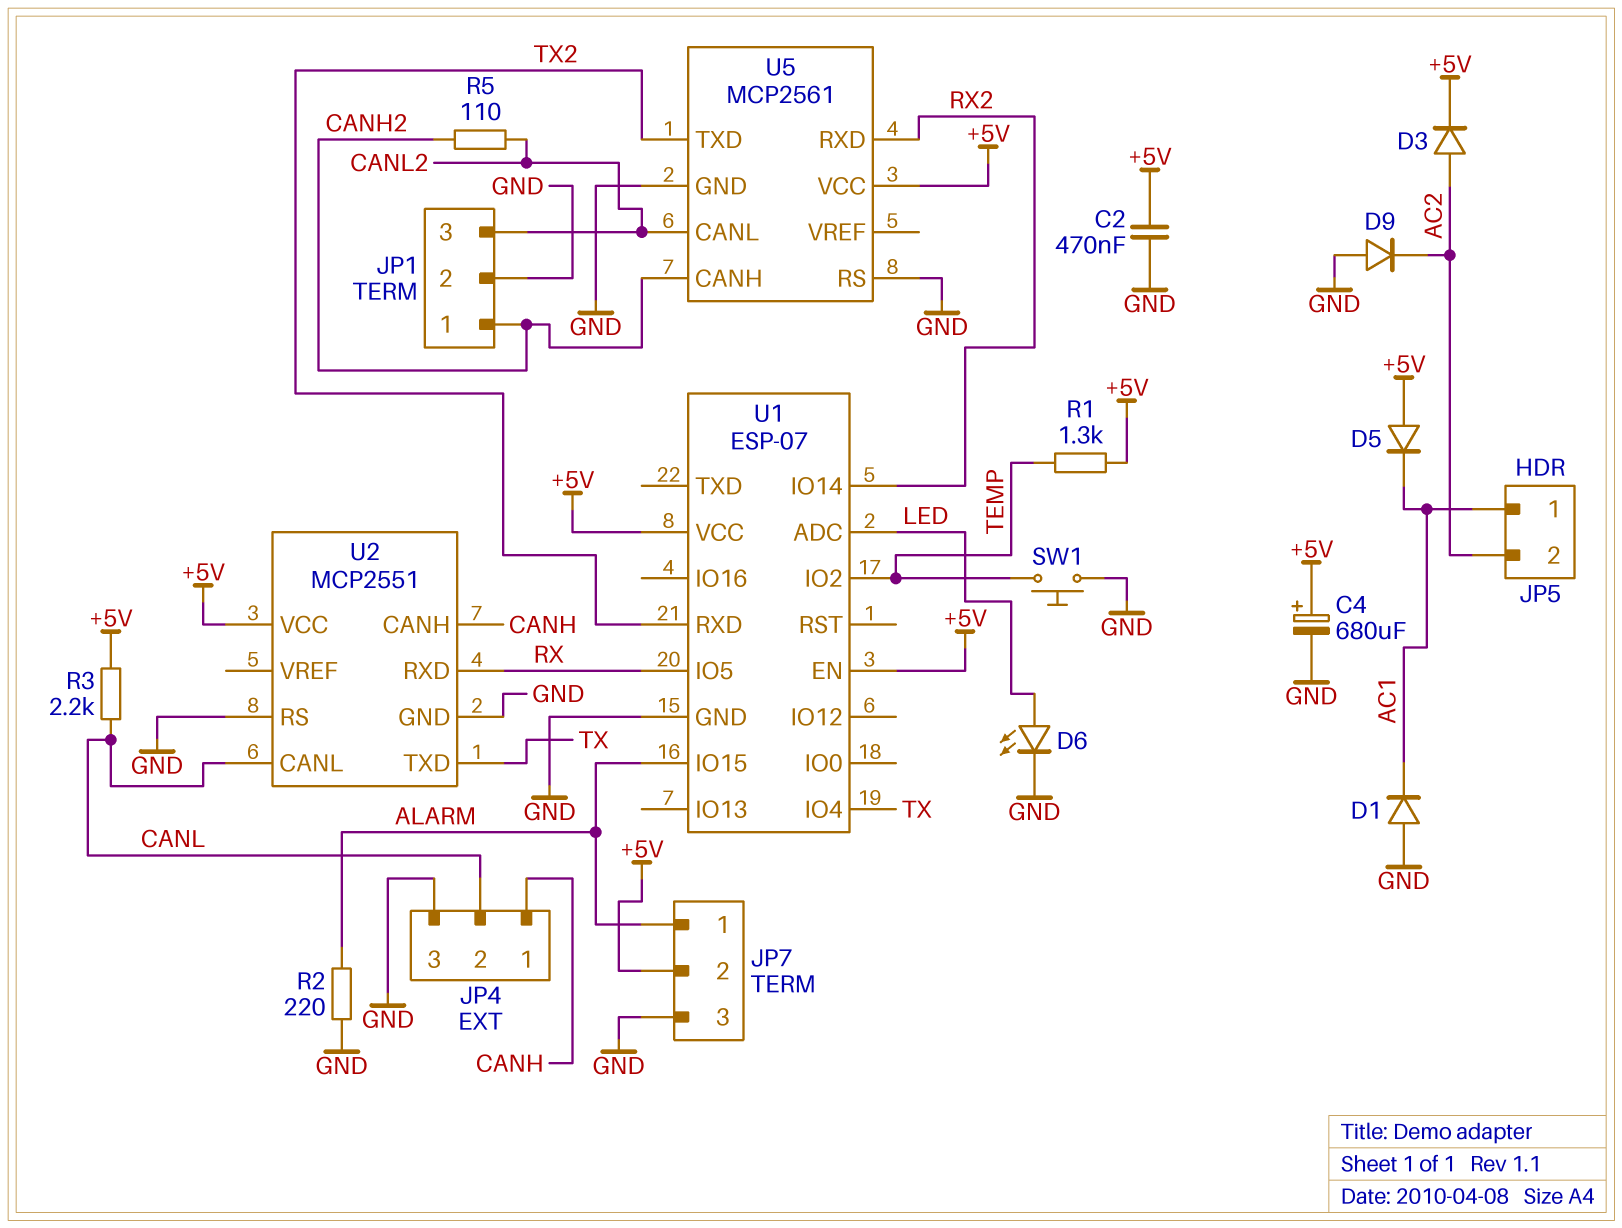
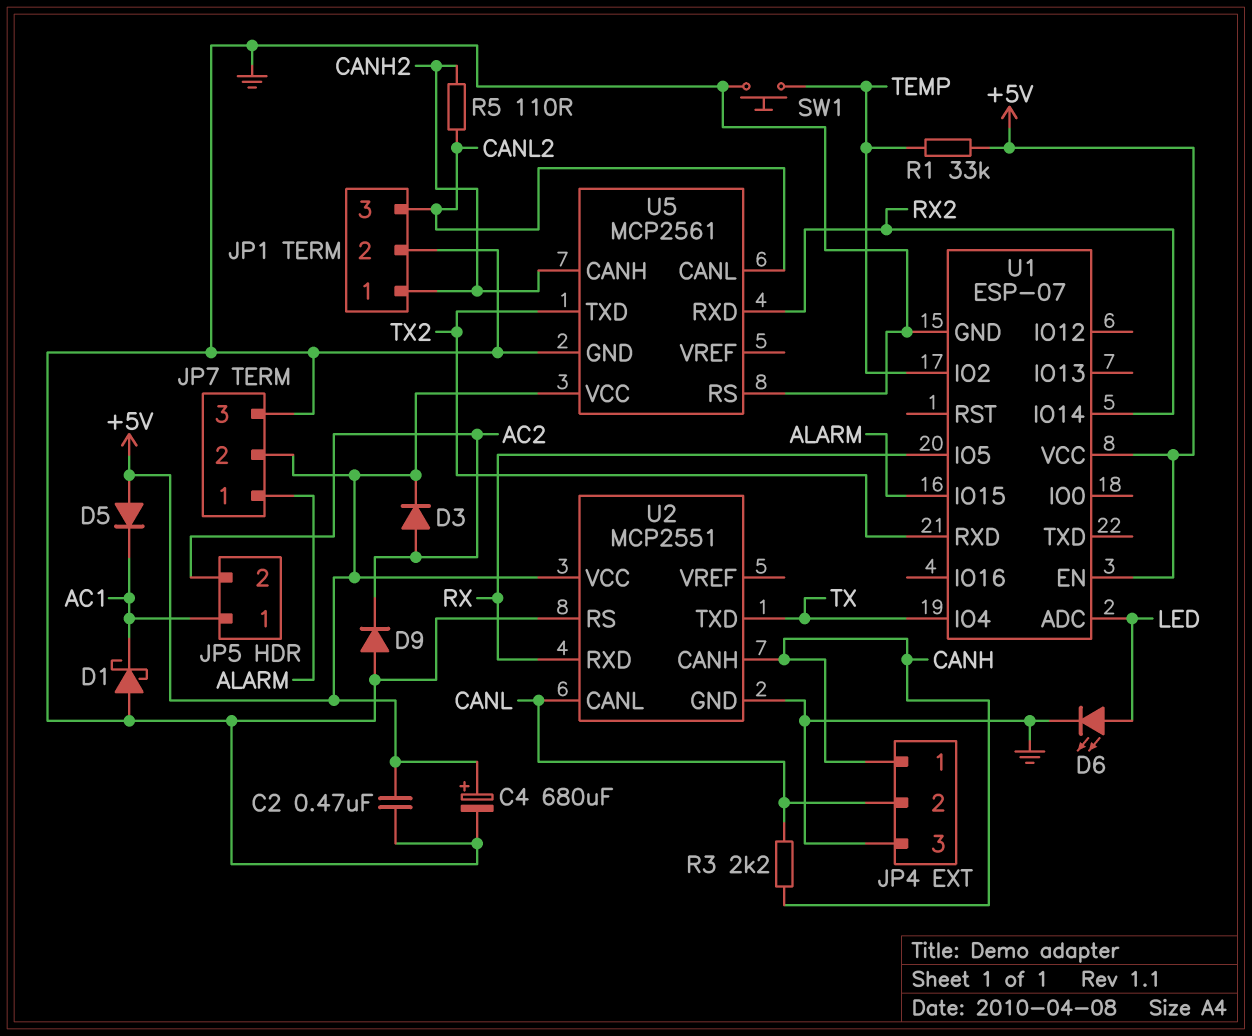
D1: diode (A GND, K AC1) -> schottky (A GND, K AC1)
R1: 1.3k (+5V, TEMP) -> 33k (+5V, TEMP)
R2: 220 (ALARM, GND) -> none
R3: 2.2k (+5V, CANL) -> 2.2k (CANH, CANL)

